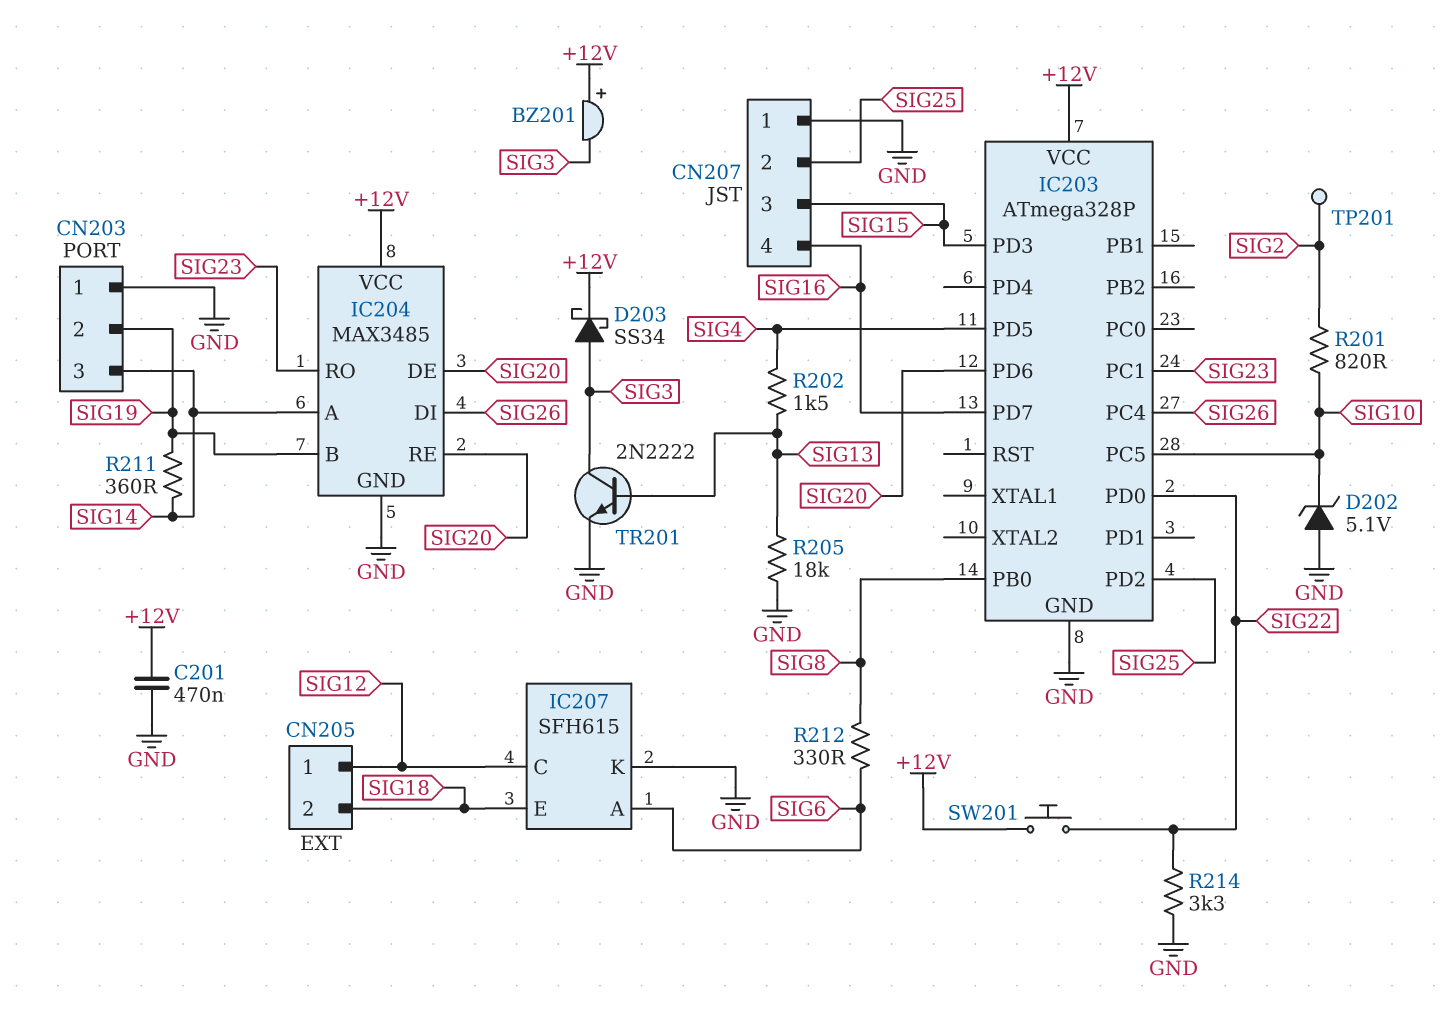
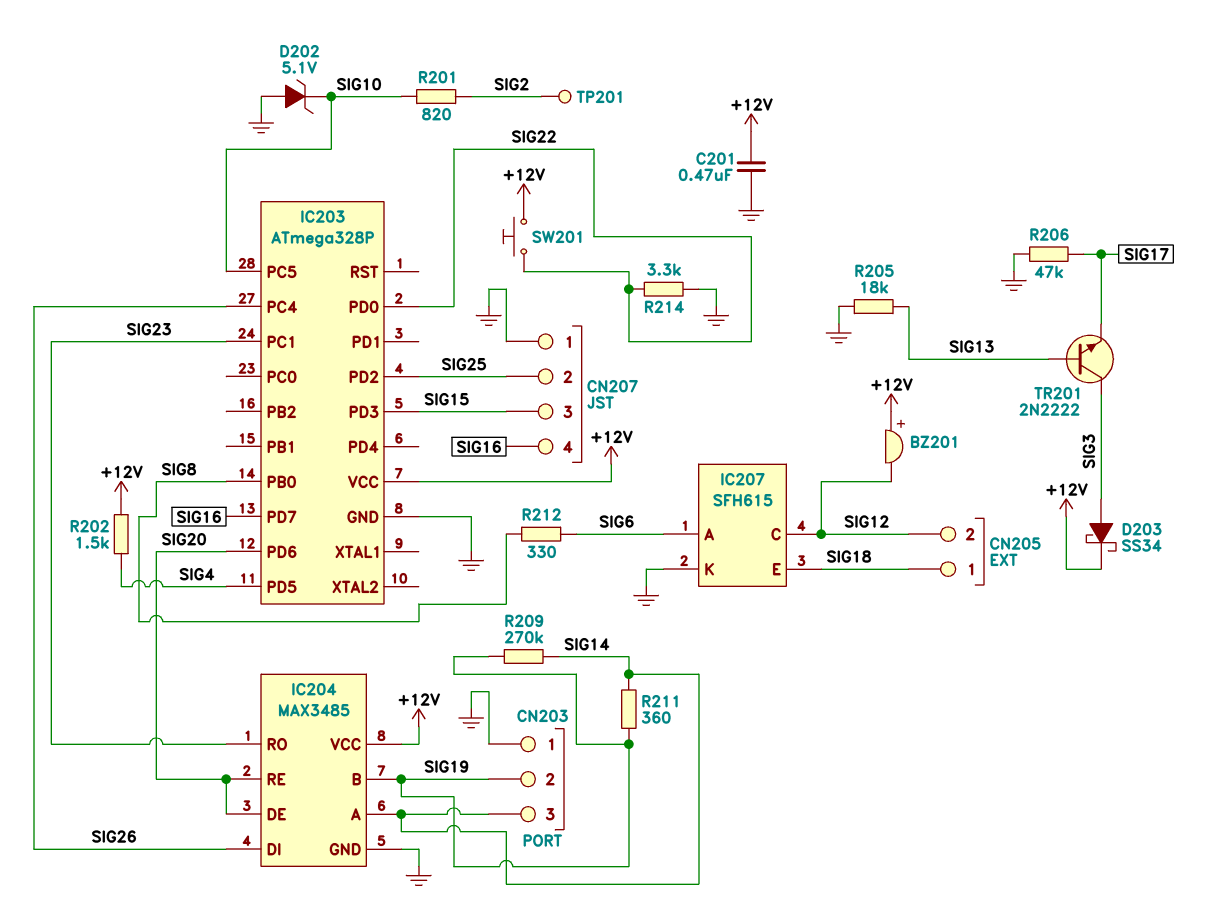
BZ201: buzzer (plus +12V, minus SIG3) -> buzzer (plus +12V, minus SIG12)
CN205 pin 1: SIG12 -> SIG18
CN205 pin 2: SIG18 -> SIG12
R202: 1.5k (SIG4, SIG13) -> 1.5k (+12V, SIG4)
R206: none -> 47k (GND, SIG17)
R209: none -> 270k (SIG14, SIG19)
TR201: NPN 2N2222 (B SIG13, C SIG3, E GND) -> NPN 2N2222 (B SIG13, C SIG3, E SIG17)

